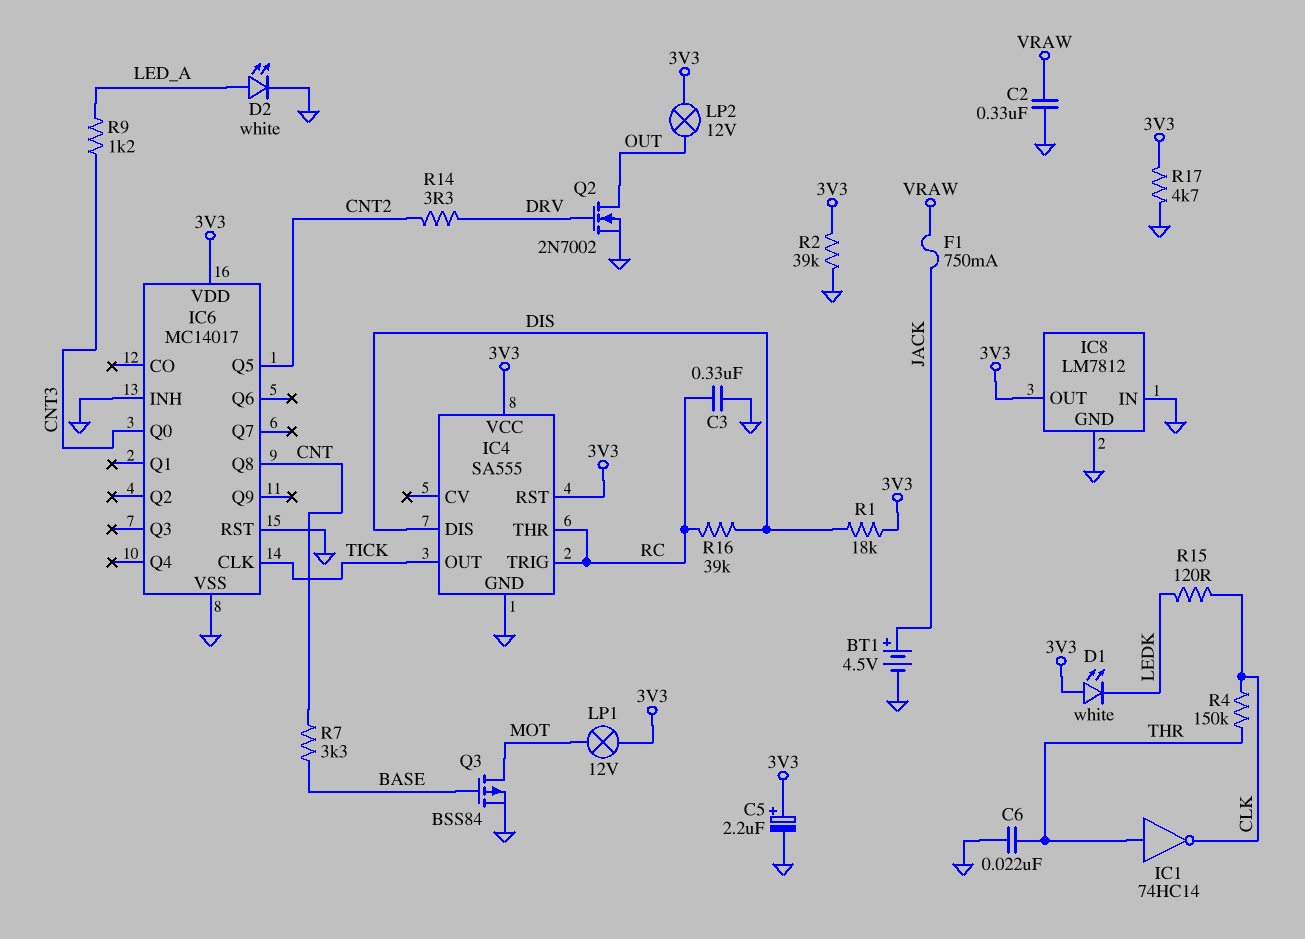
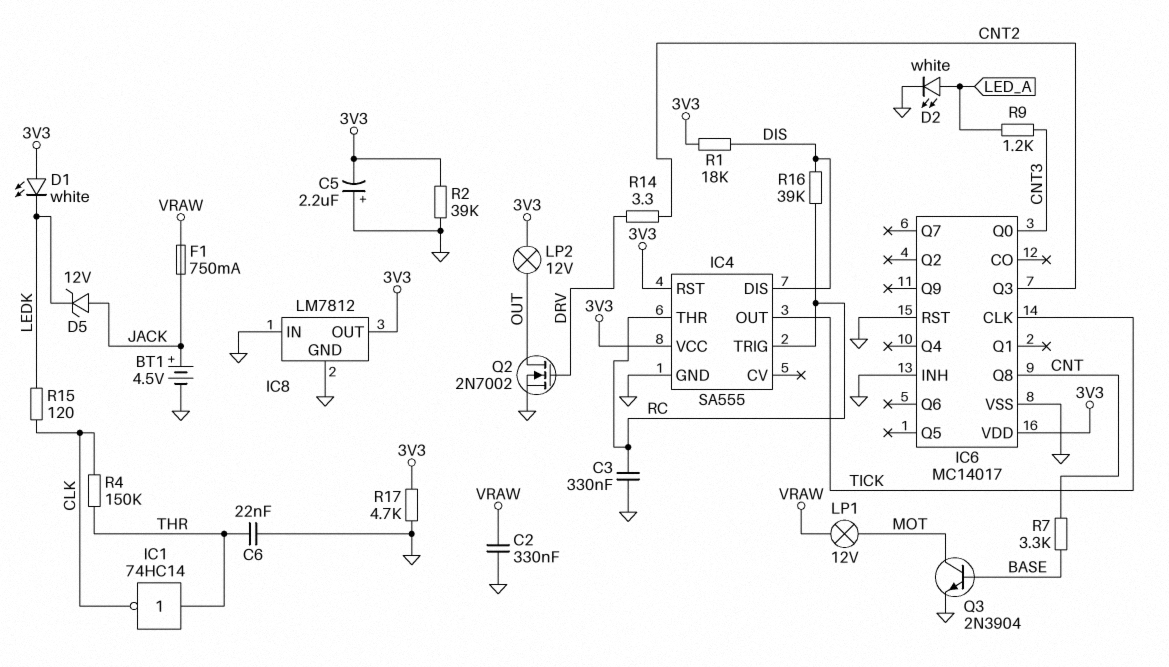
C5: 2.2uF (plus 3V3, minus GND) -> 2.2uF (plus GND, minus 3V3)
D5: none -> zener 12V (A JACK, K LEDK)
IC6 pin Q3: none -> CNT2
IC6 pin Q5: CNT2 -> none
LP1: lamp 12V (3V3, MOT) -> lamp 12V (MOT, VRAW)
Q3: PMOS BSS84 (G BASE, D MOT, S GND) -> NPN 2N3904 (B BASE, C MOT, E GND)

